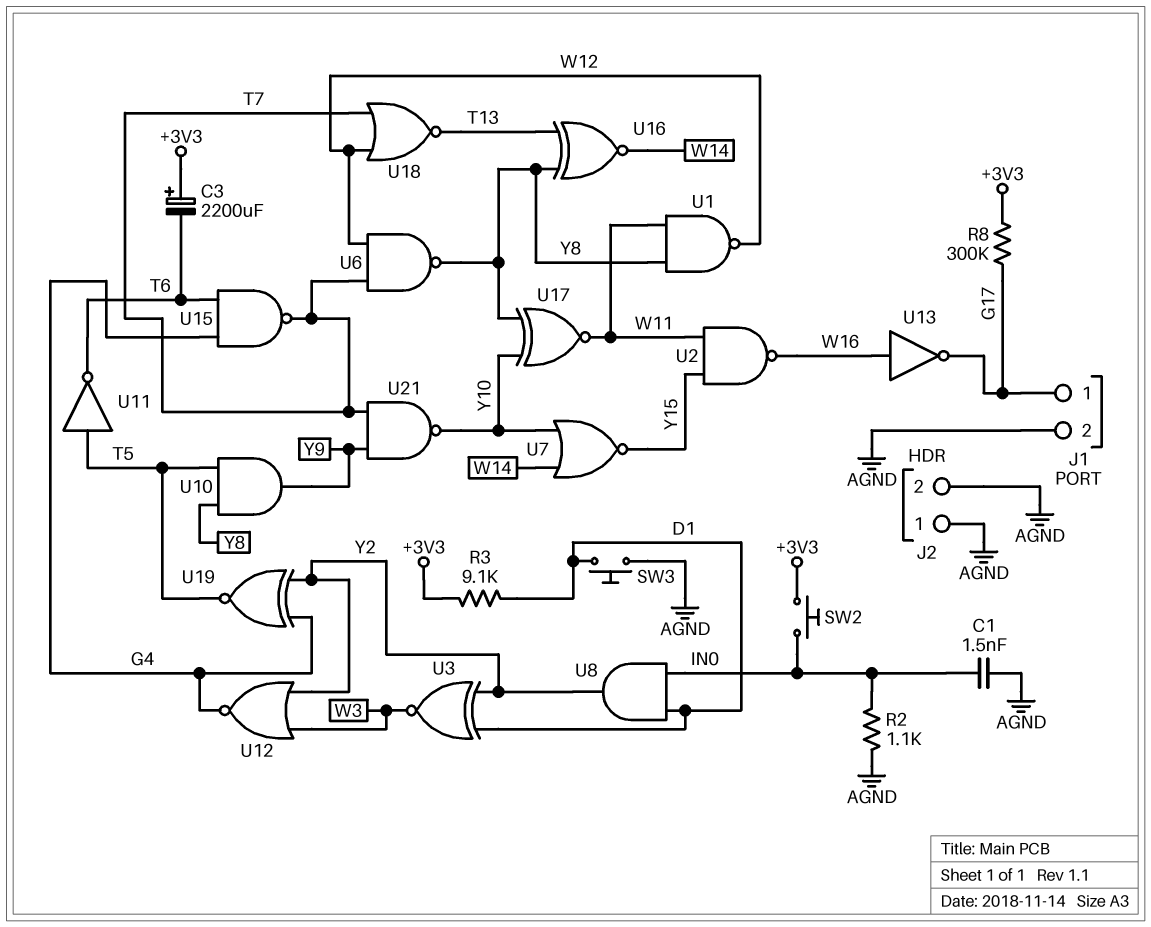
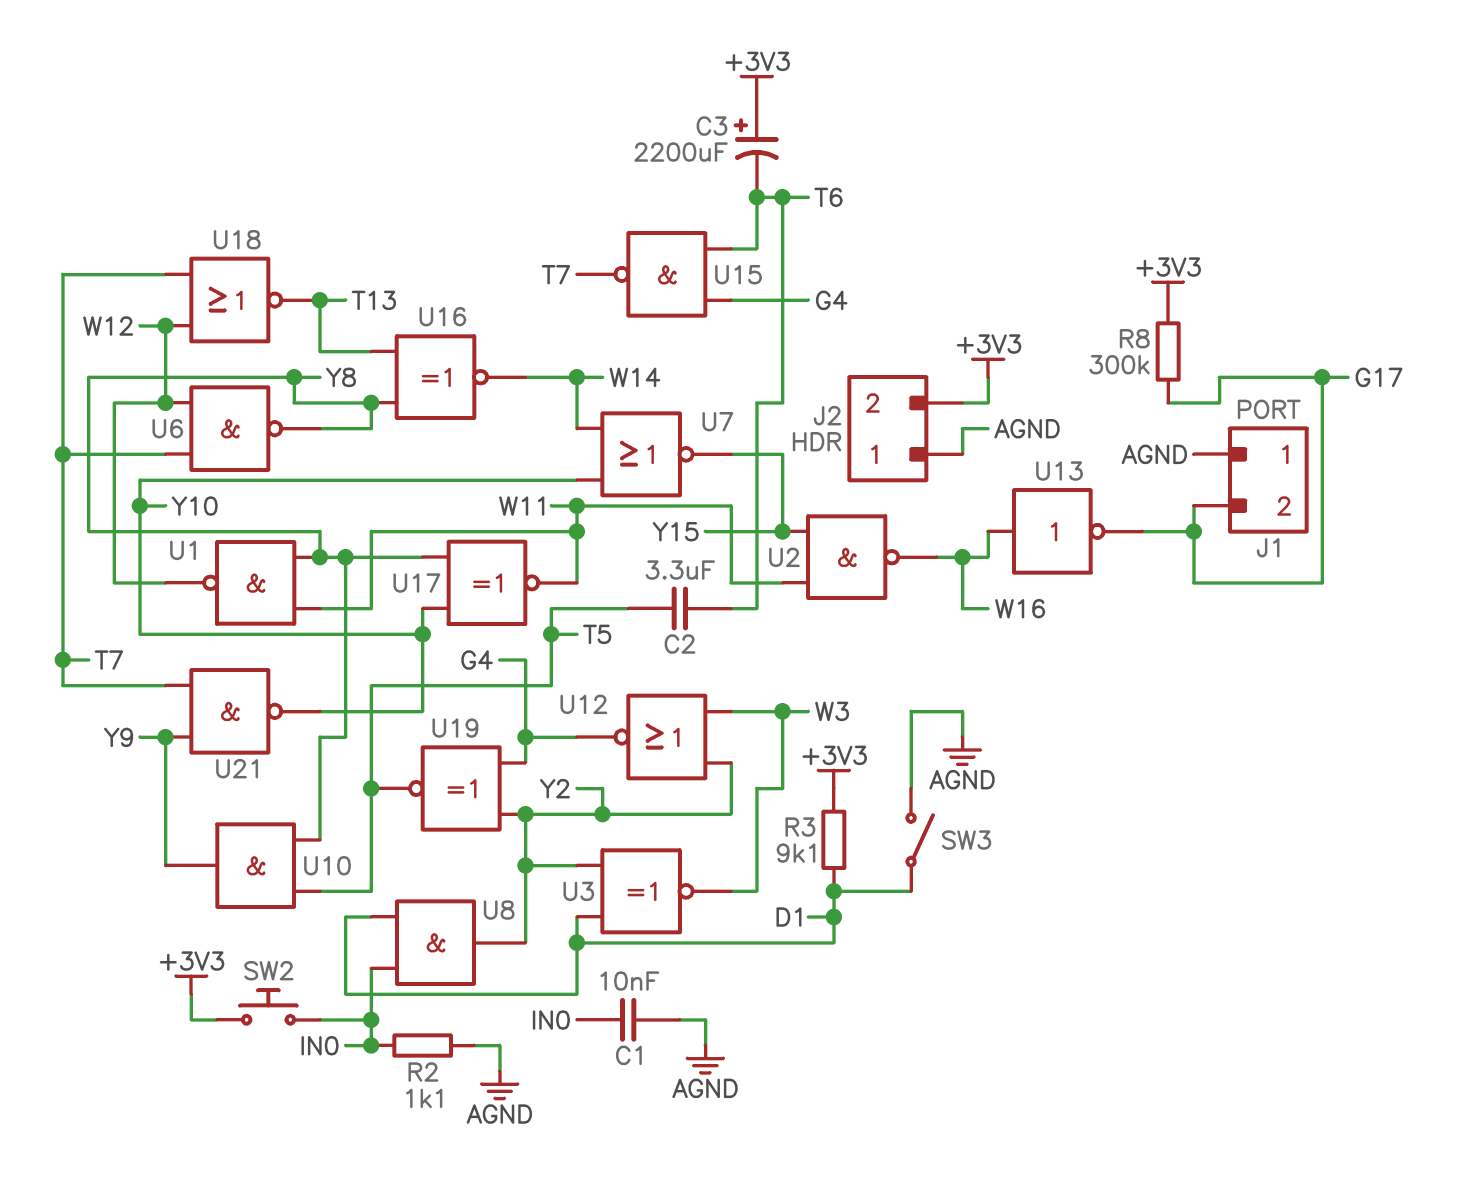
C1: 1.5nF (AGND, IN0) -> 10nF (AGND, IN0)
C2: none -> 3.3uF (T5, T6)
J1 pin 1: G17 -> AGND
J1 pin 2: AGND -> G17
J2 pin 2: AGND -> +3V3
SW3: button (AGND, D1) -> switch (AGND, D1)
U11: NOT (in T5, out T6) -> none

